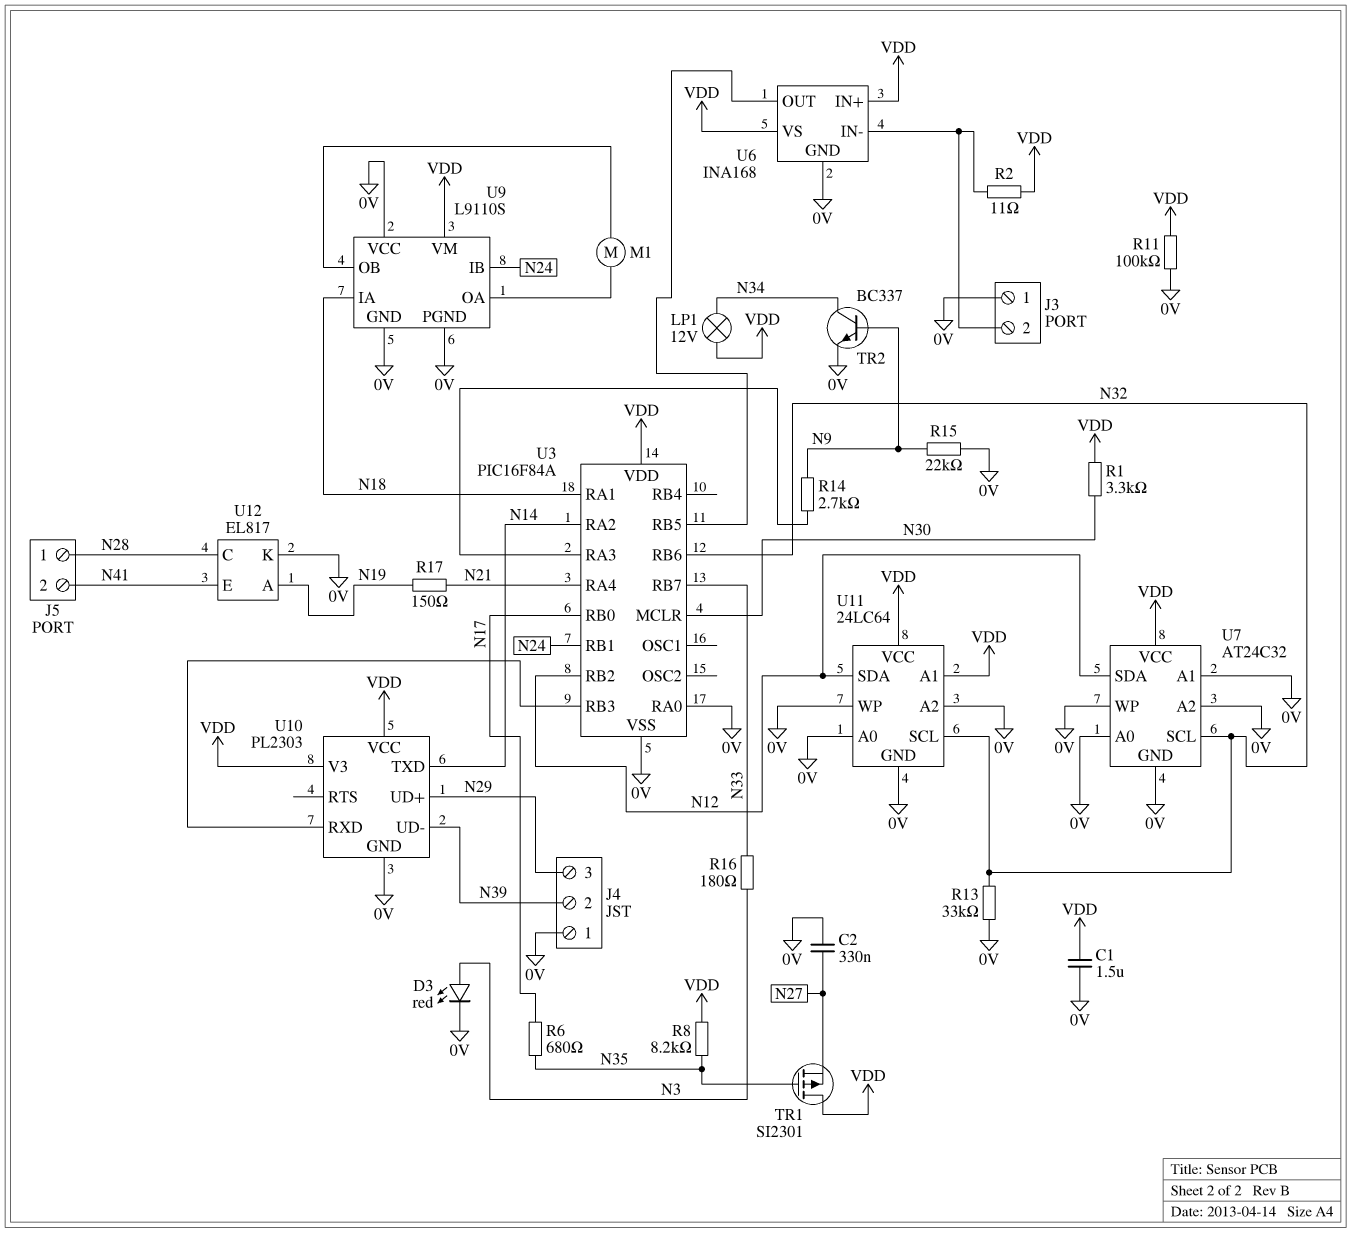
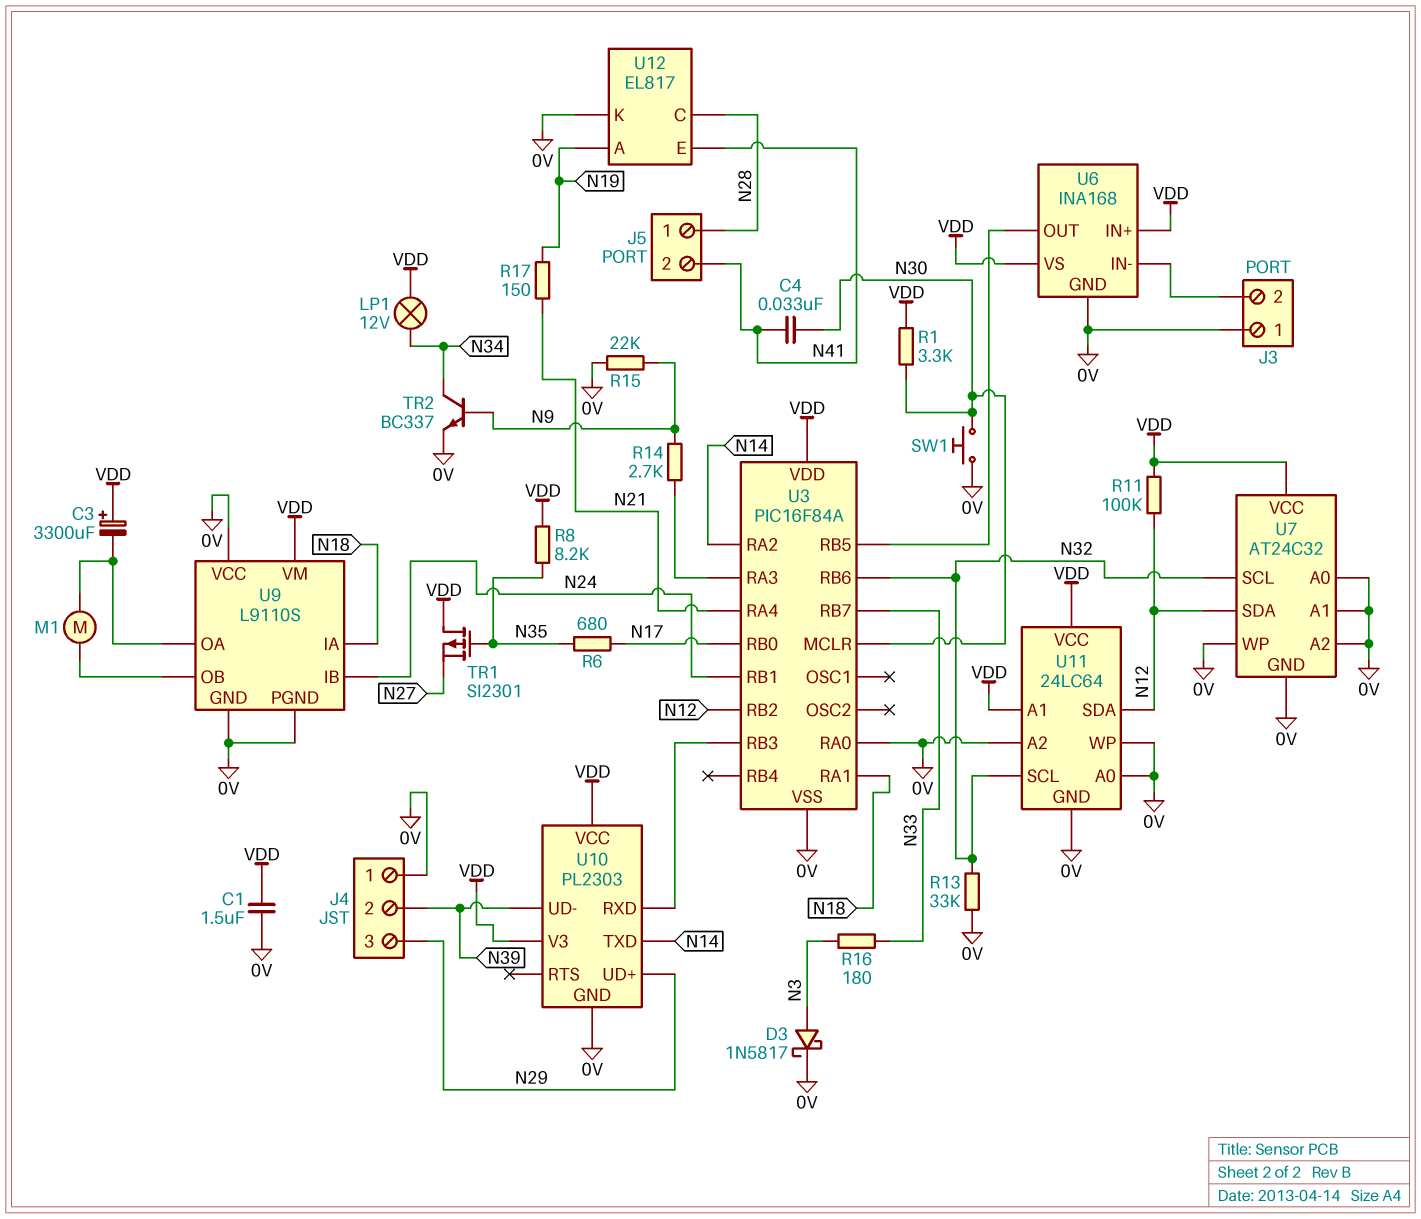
C2: 330nF (0V, N27) -> none
C3: none -> 3300uF (plus VDD, minus U9/OA)
C4: none -> 33nF (N30, N41)
D3: LED red (A N3, K 0V) -> schottky 1N5817 (A N3, K 0V)
R2: 11 (J3/2, VDD) -> none
R11: 100k (0V, VDD) -> 100k (N12, VDD)
SW1: none -> button (0V, N30)

